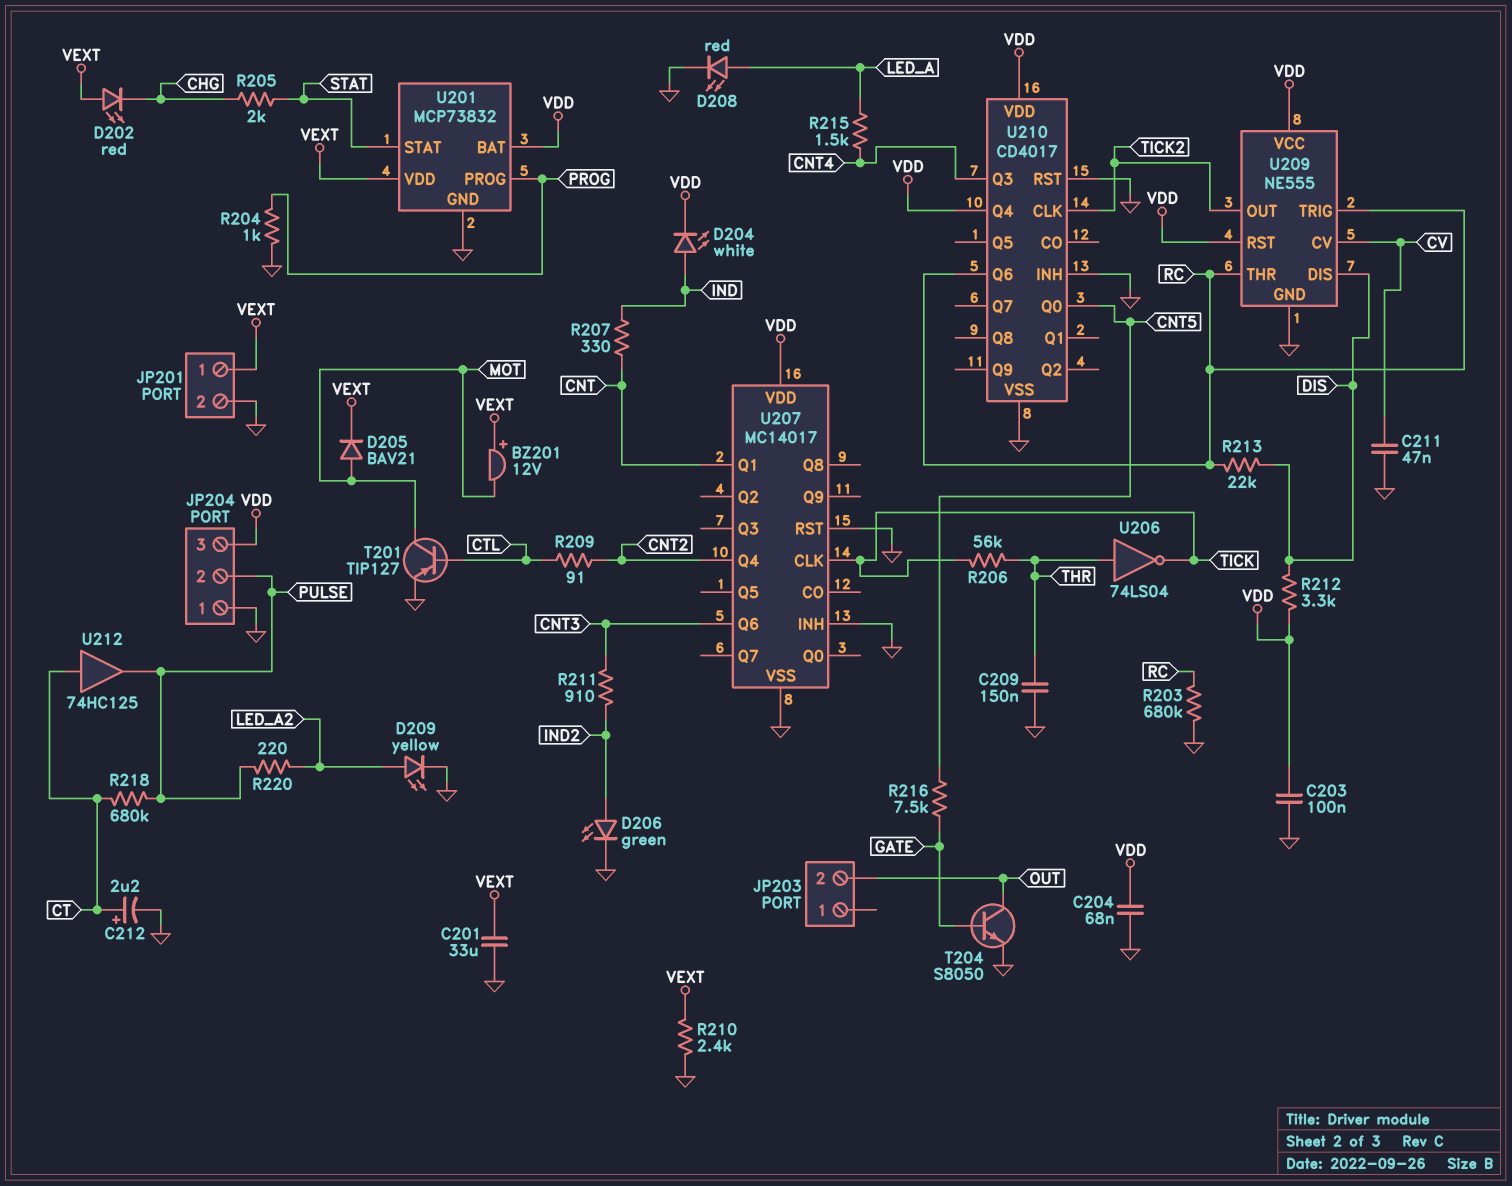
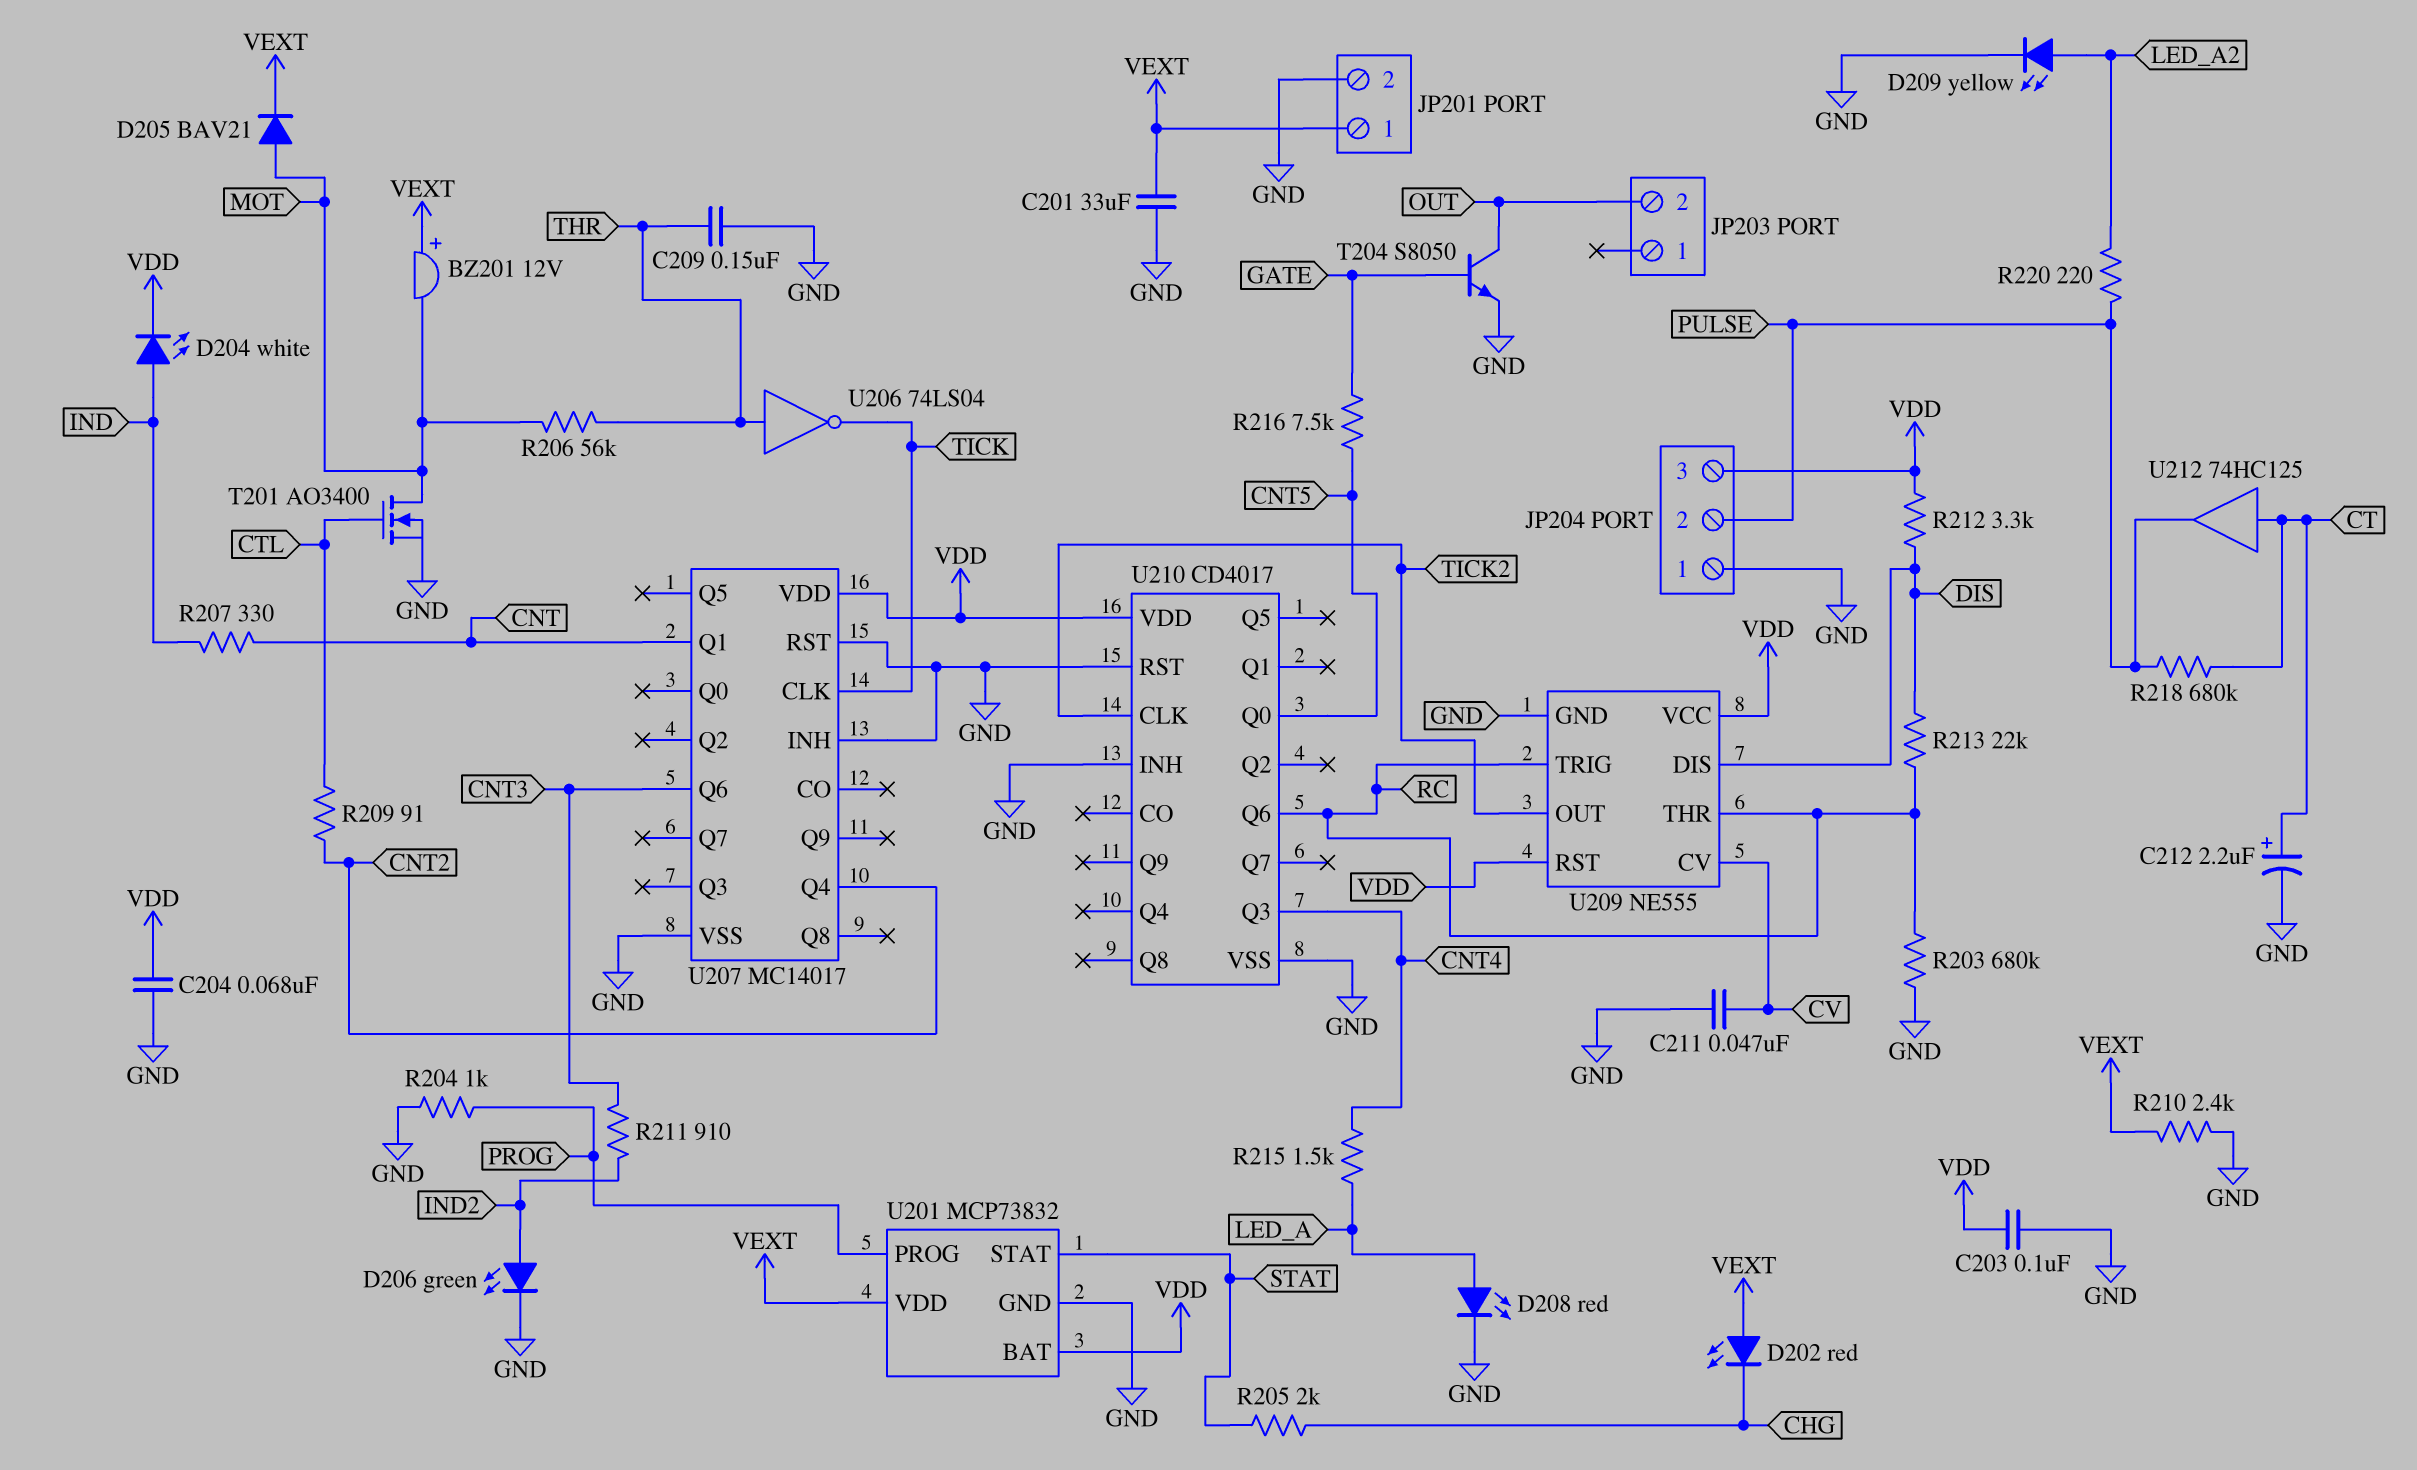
R206: 56k (THR, TICK) -> 56k (MOT, THR)
T201: PNP TIP127 (B CTL, C MOT, E GND) -> NMOS AO3400 (G CTL, D MOT, S GND)
U210 pin Q4: VDD -> none

